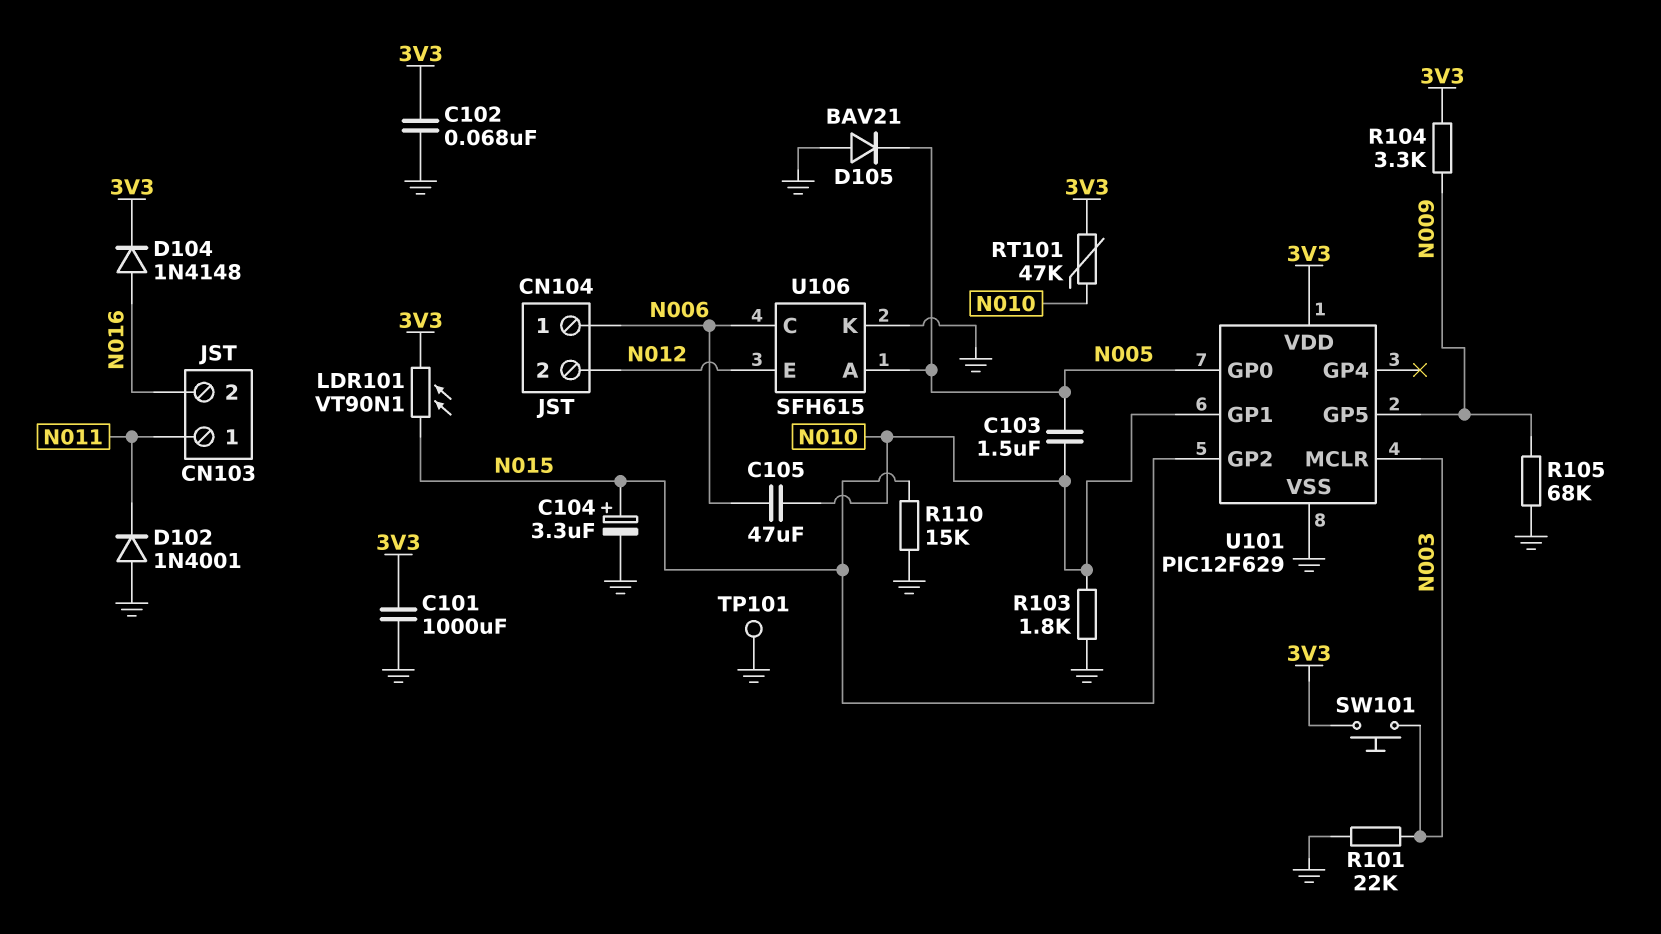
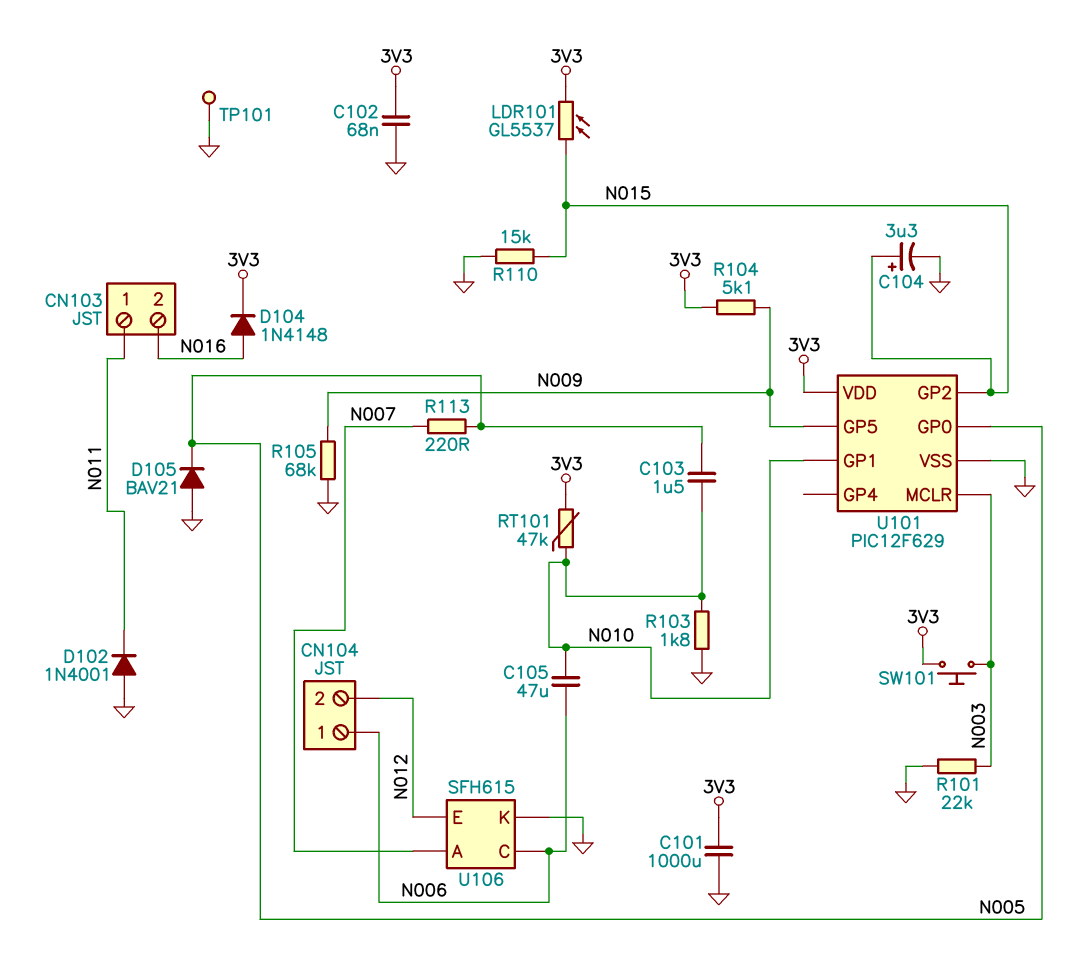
LDR101: VT90N1 (3V3, N015) -> GL5537 (3V3, N015)
R104: 3.3k (3V3, N009) -> 5.1k (3V3, N009)
R113: none -> 220 (N005, N007)
U106 pin A: N005 -> N007

